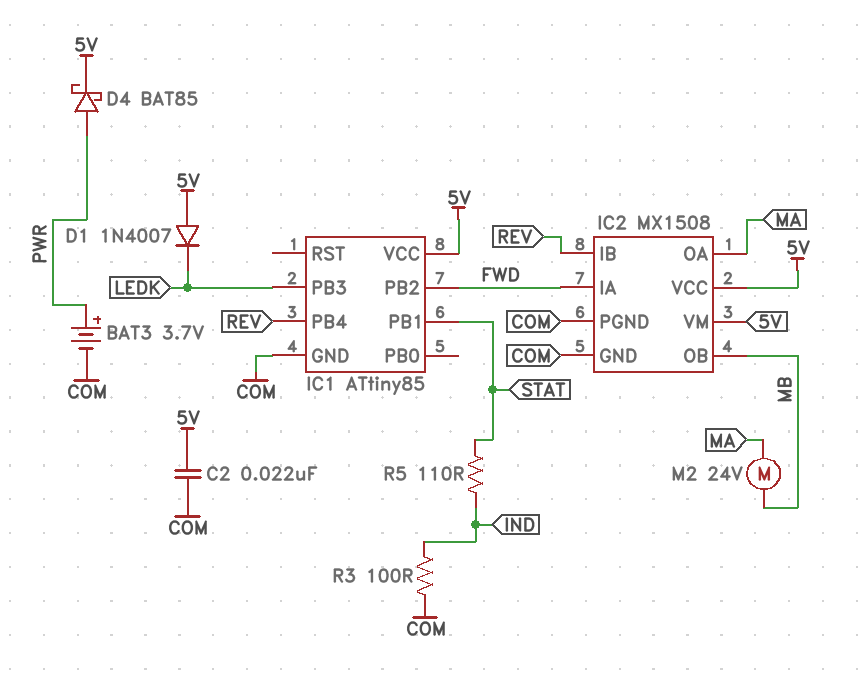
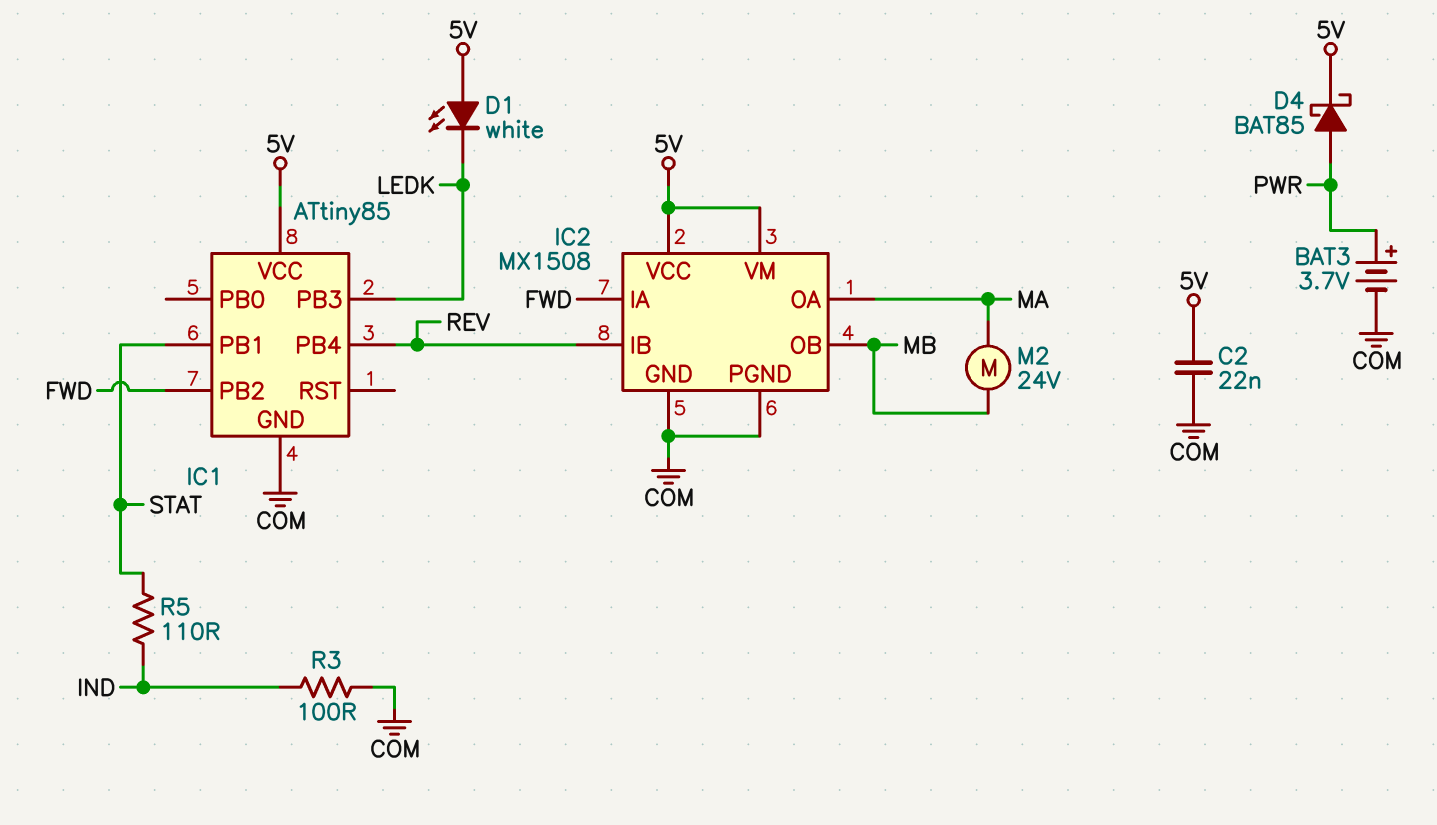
D1: diode 1N4007 (A 5V, K LEDK) -> LED white (A 5V, K LEDK)

